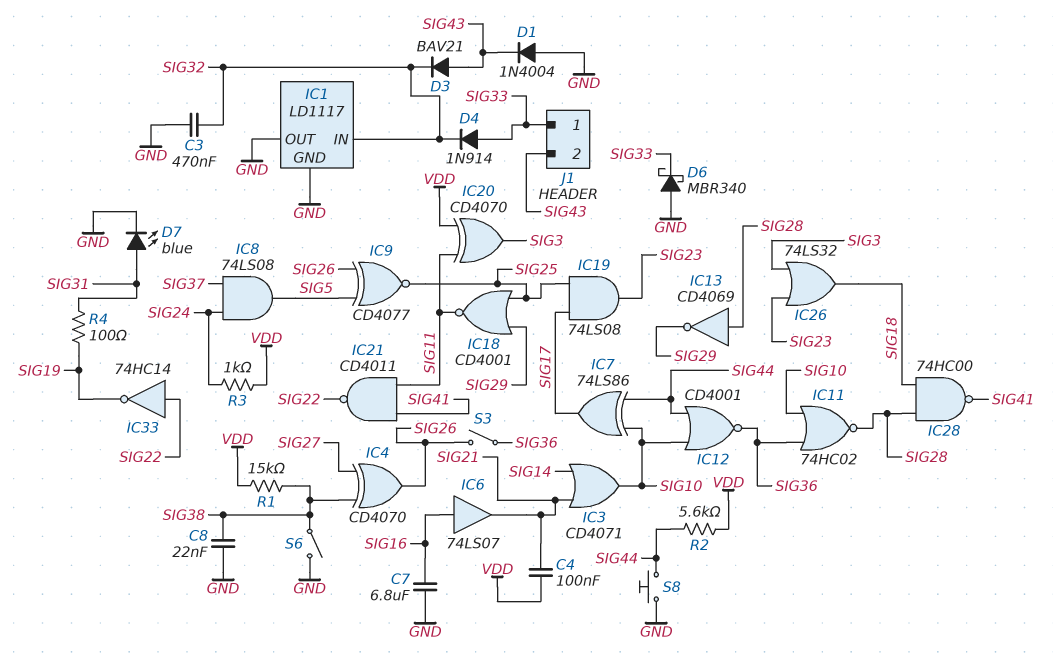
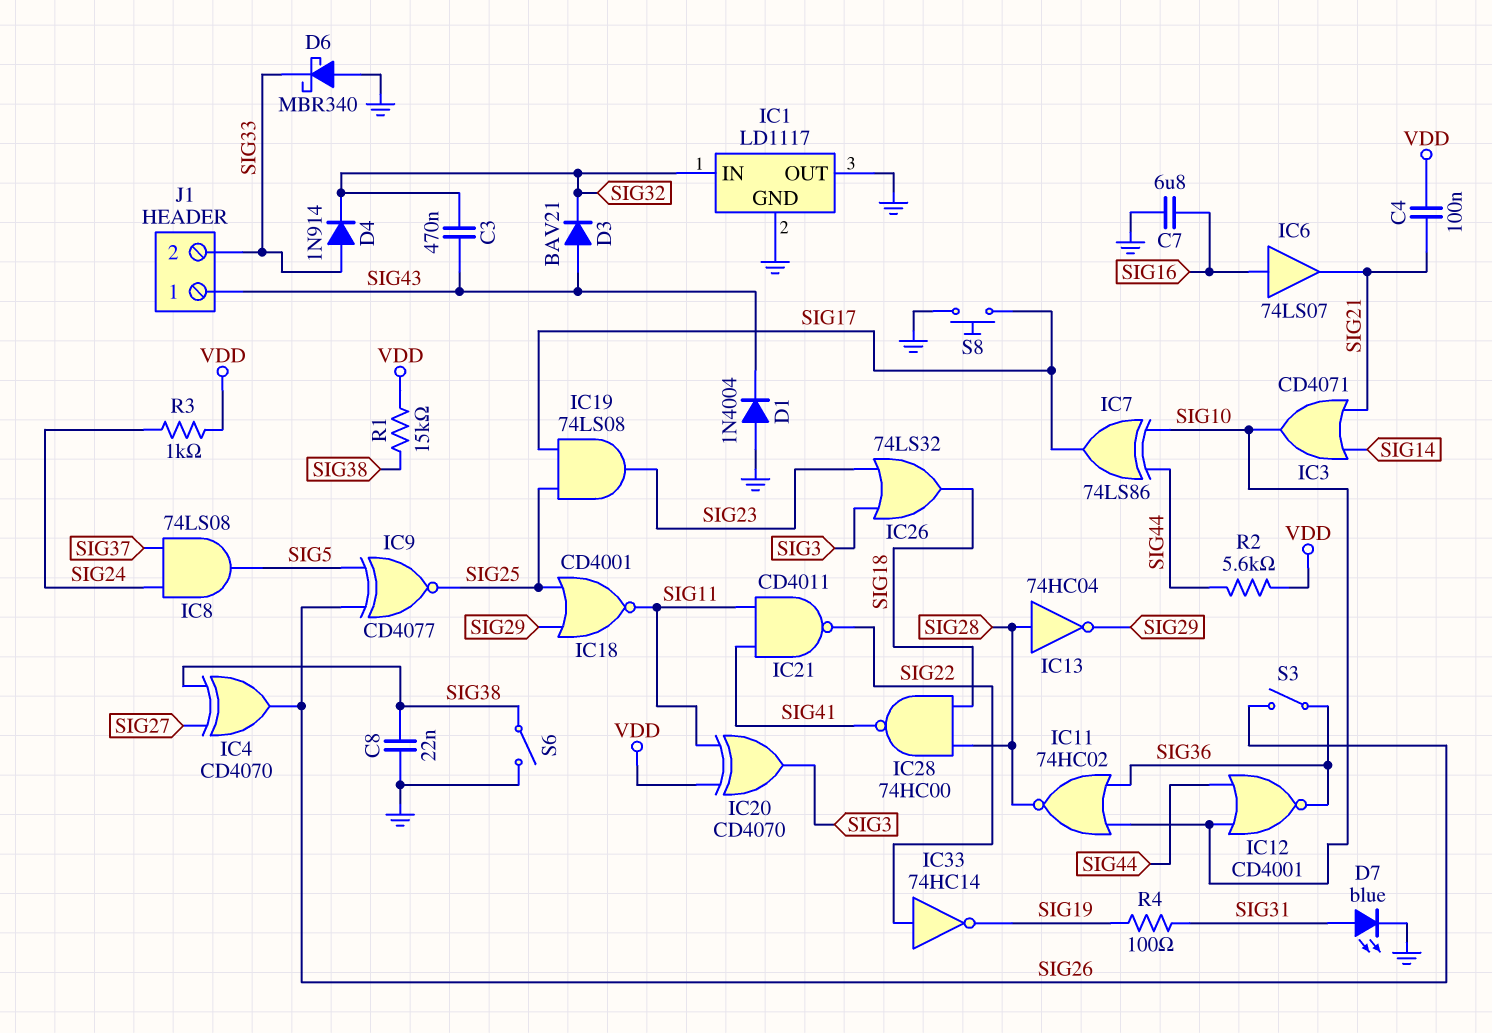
C3: 470nF (GND, SIG32) -> 470nF (SIG32, SIG43)
IC13: NOT CD4069 (in SIG28, out SIG29) -> NOT 74HC04 (in SIG28, out SIG29)
J1 pin 1: SIG33 -> SIG43
J1 pin 2: SIG43 -> SIG33
S8: button (GND, SIG44) -> button (GND, SIG17)

